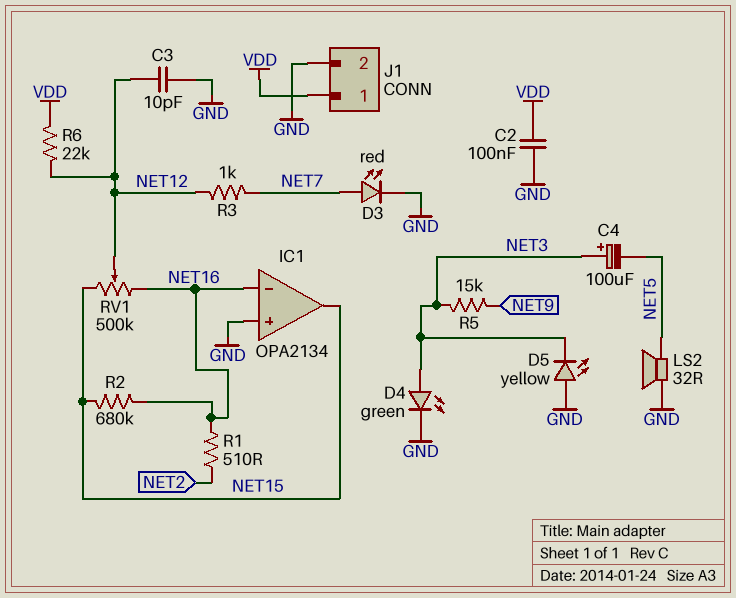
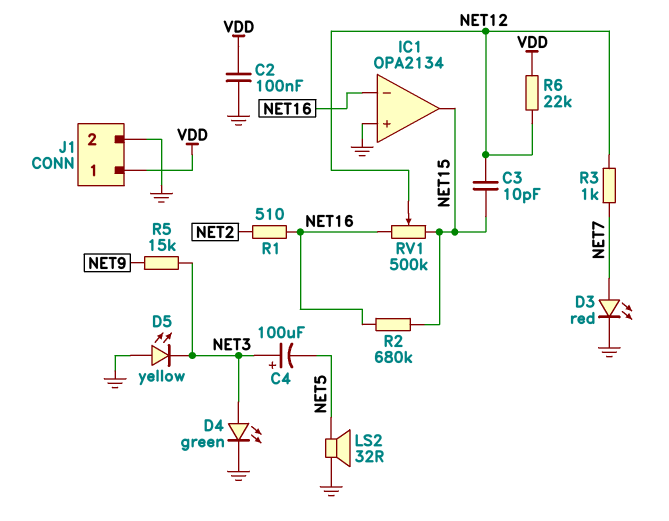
C3: 10pF (GND, NET12) -> 10pF (NET12, NET15)

